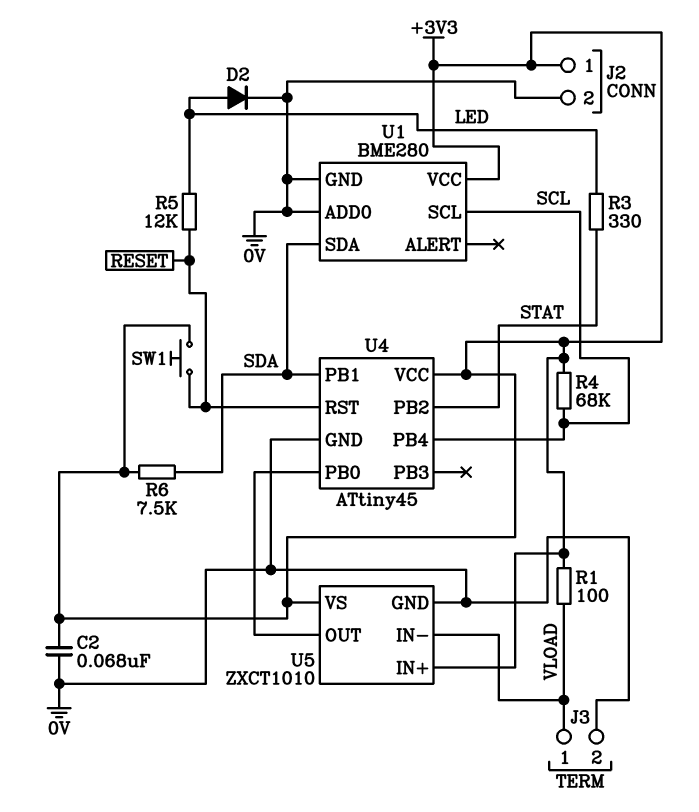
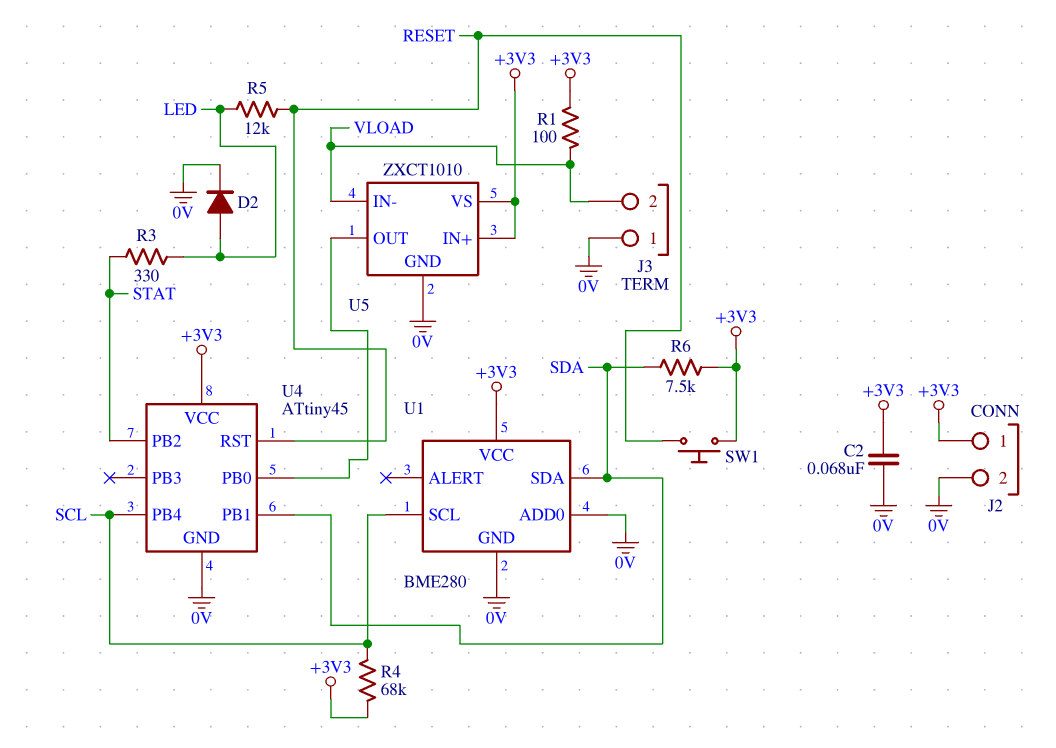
J3 pin 1: VLOAD -> 0V
J3 pin 2: 0V -> VLOAD

